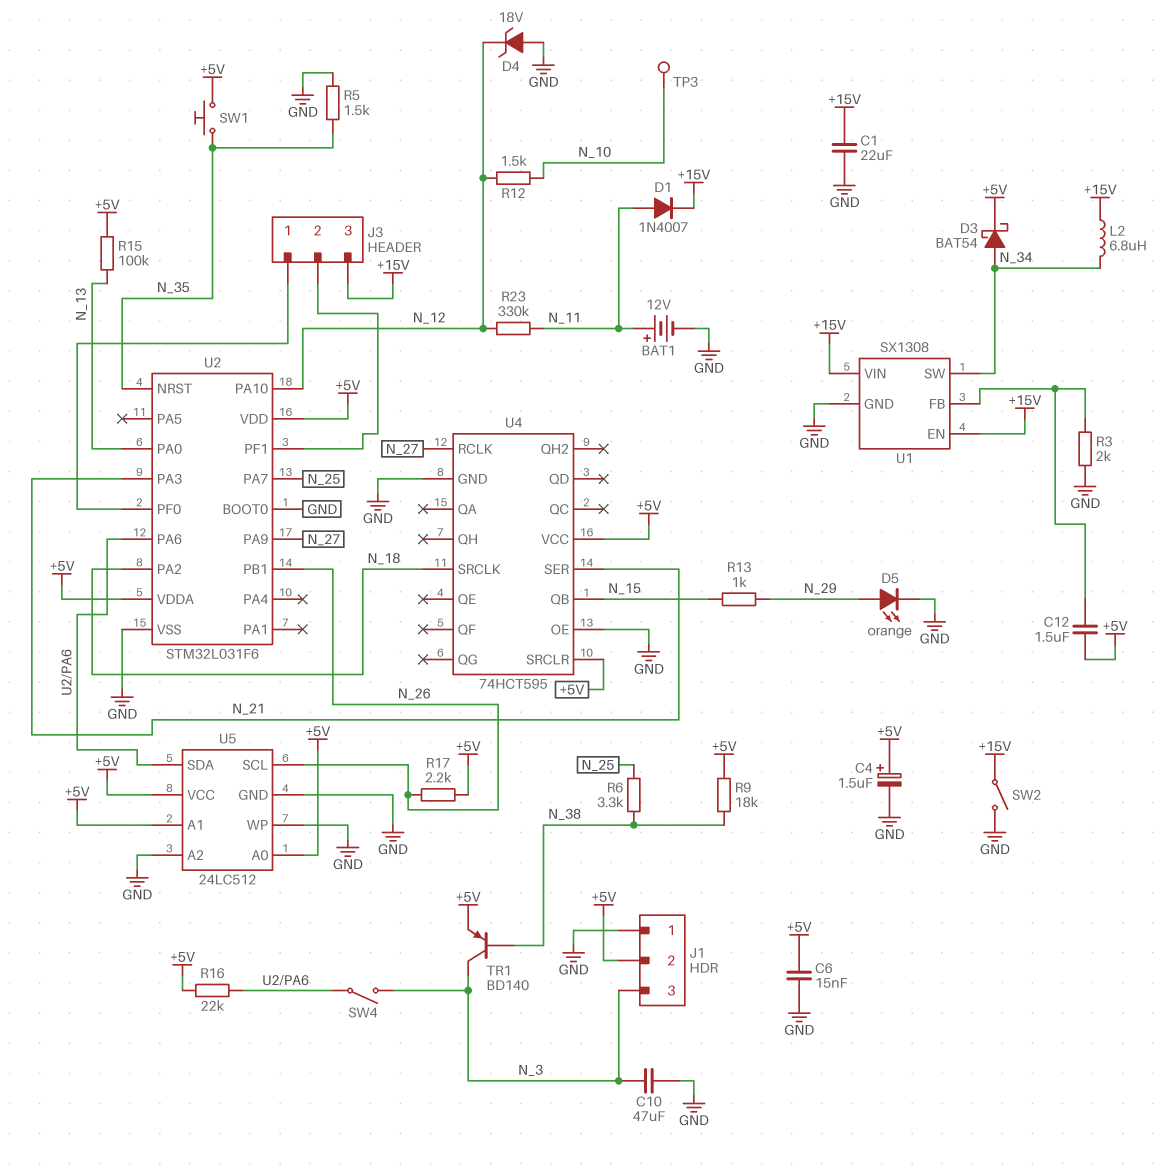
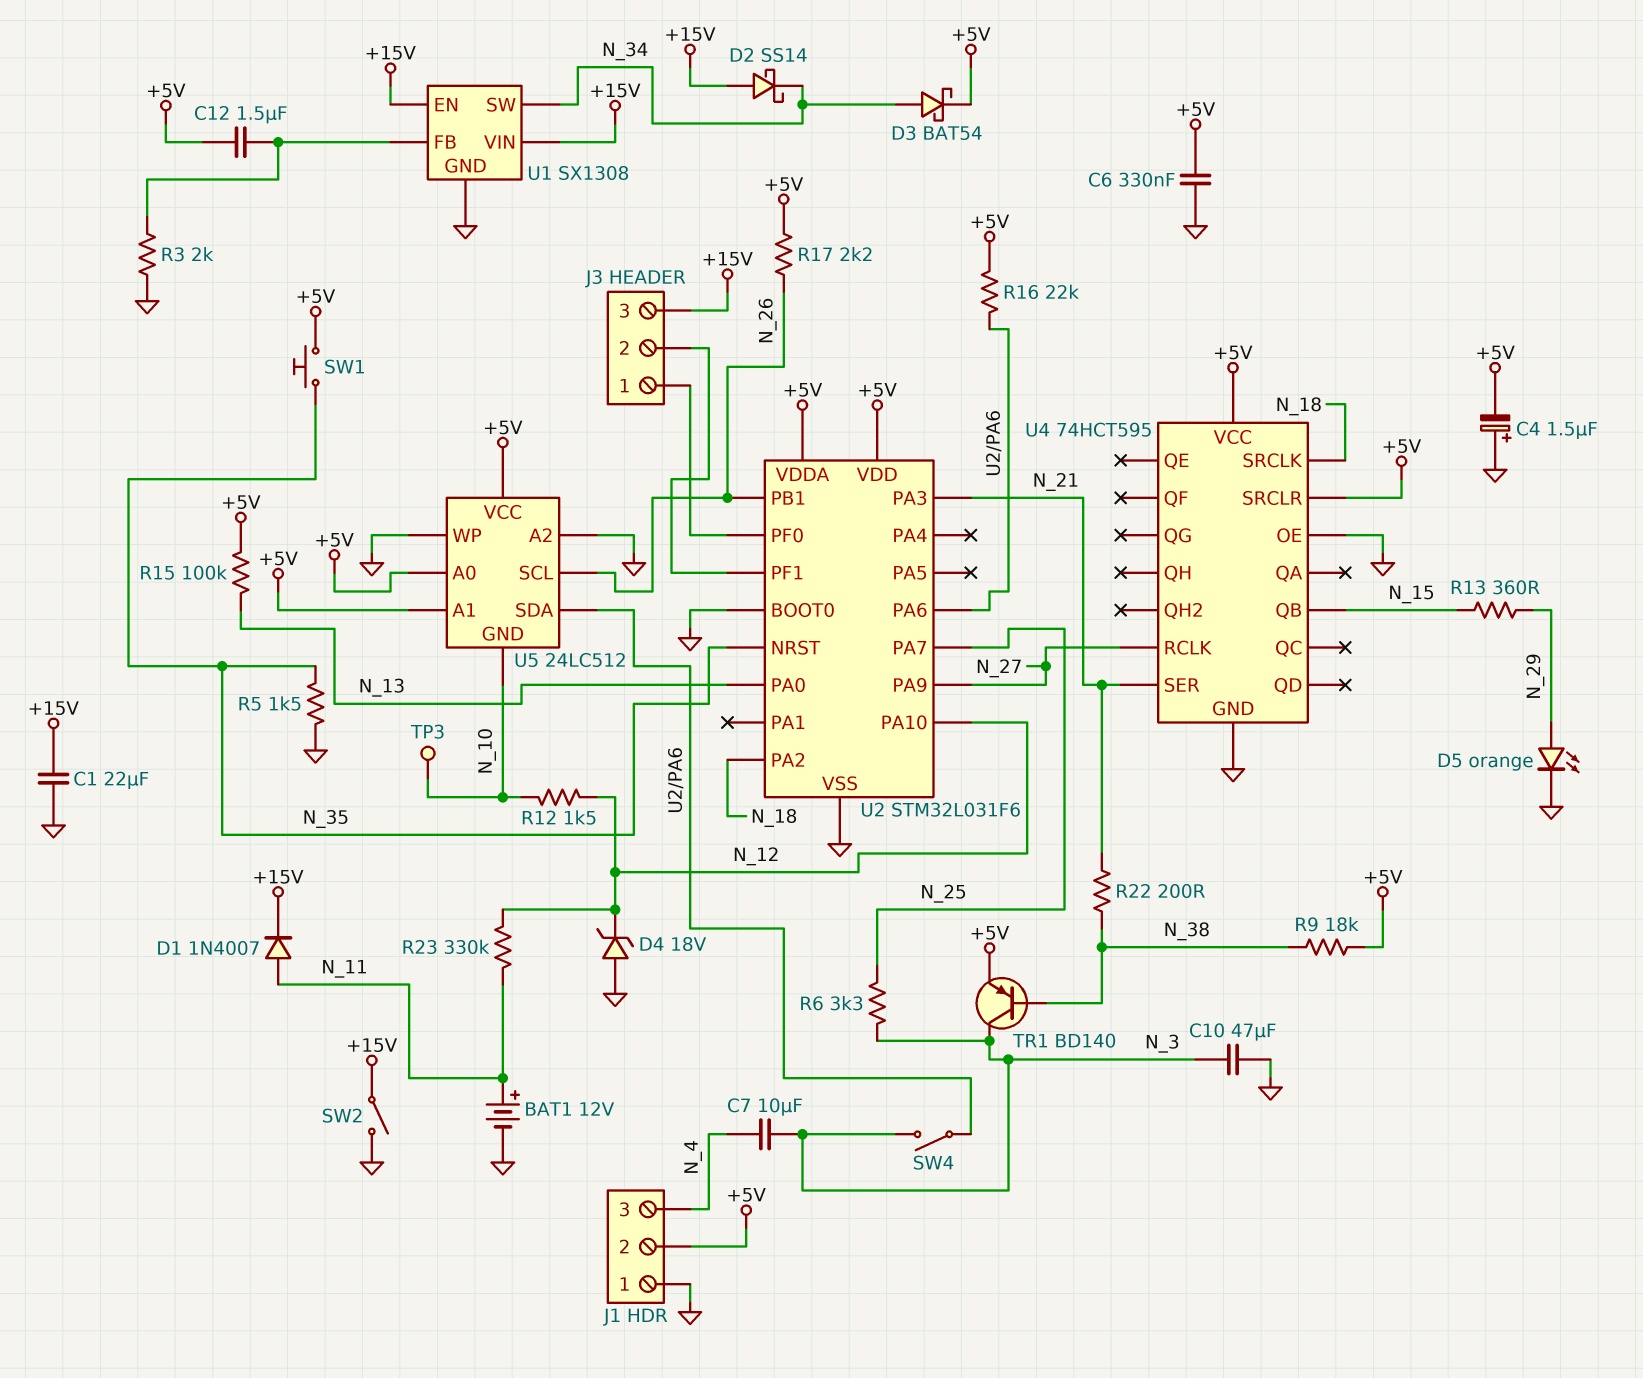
C4: 1.5uF (plus +5V, minus GND) -> 1.5uF (plus GND, minus +5V)
C6: 15nF (+5V, GND) -> 330nF (+5V, GND)
C7: none -> 10uF (N_3, N_4)
D2: none -> schottky SS14 (A +15V, K N_34)
J1 pin 3: N_3 -> N_4
L2: 6.8uH (+15V, N_34) -> none
R6: 3.3k (N_25, N_38) -> 3.3k (N_3, N_25)
R13: 1k (N_15, N_29) -> 360 (N_15, N_29)
R22: none -> 200 (N_21, N_38)
U5 pin GND: GND -> N_10

